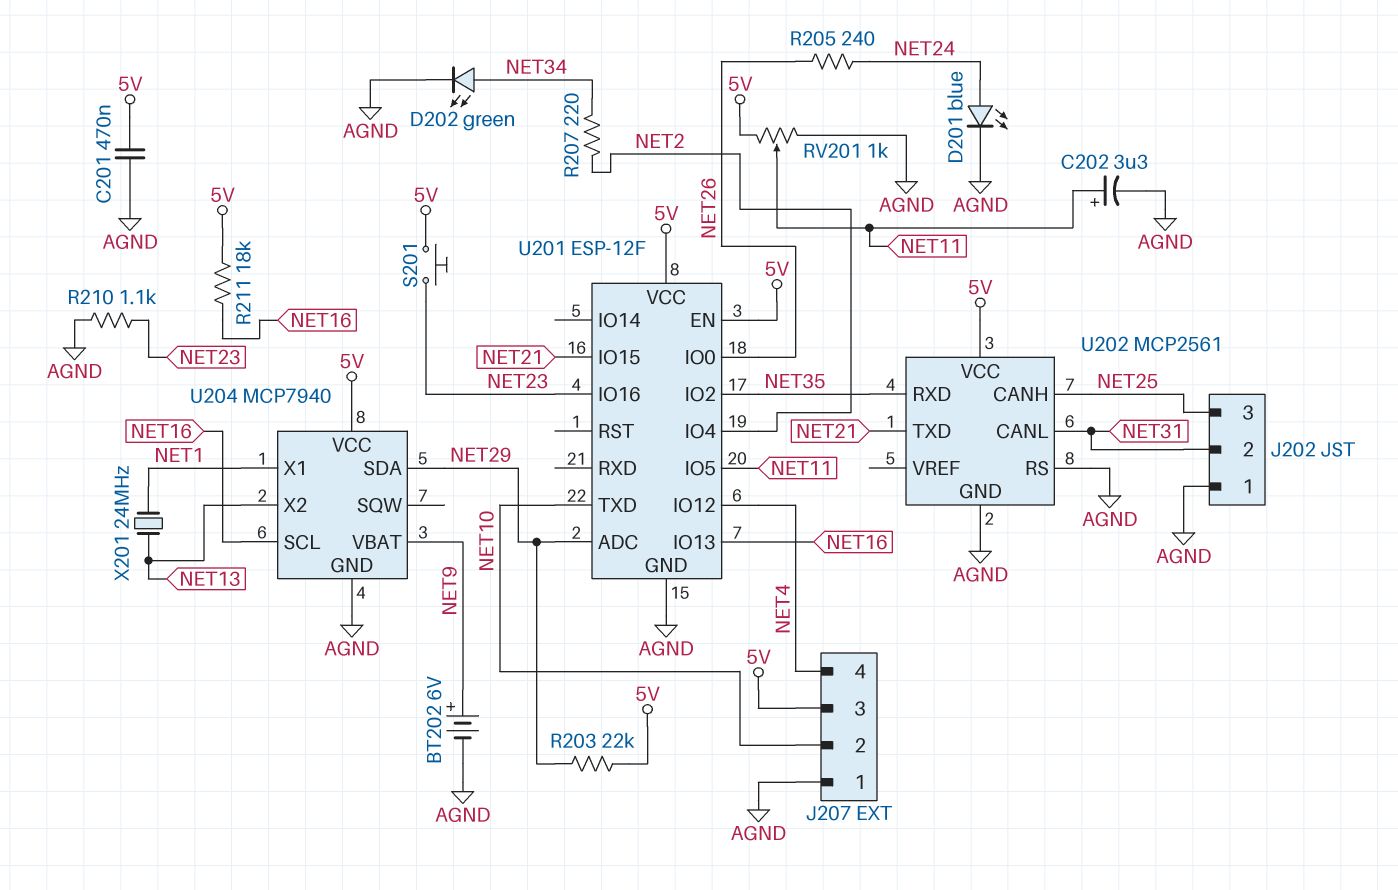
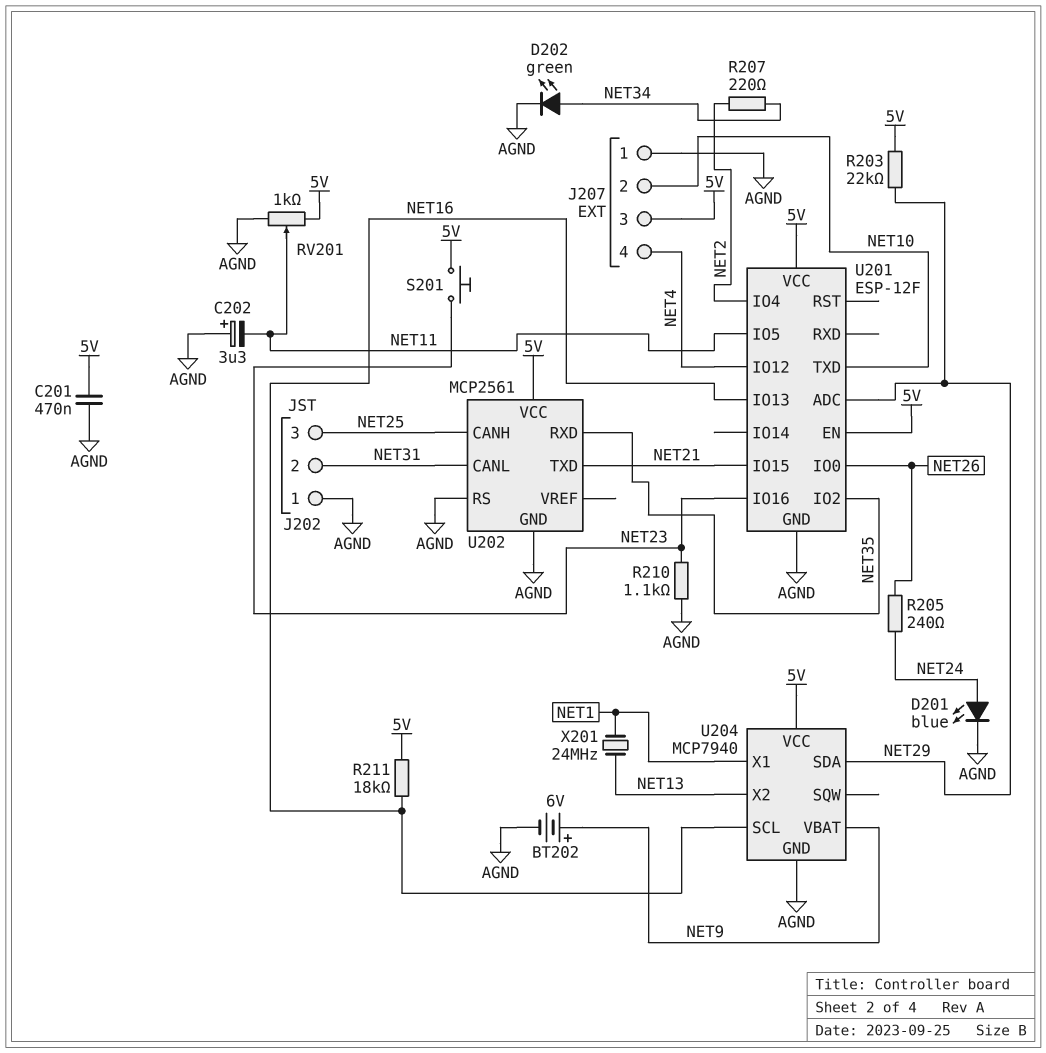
C202: 3.3uF (plus NET11, minus AGND) -> 3.3uF (plus AGND, minus NET11)

